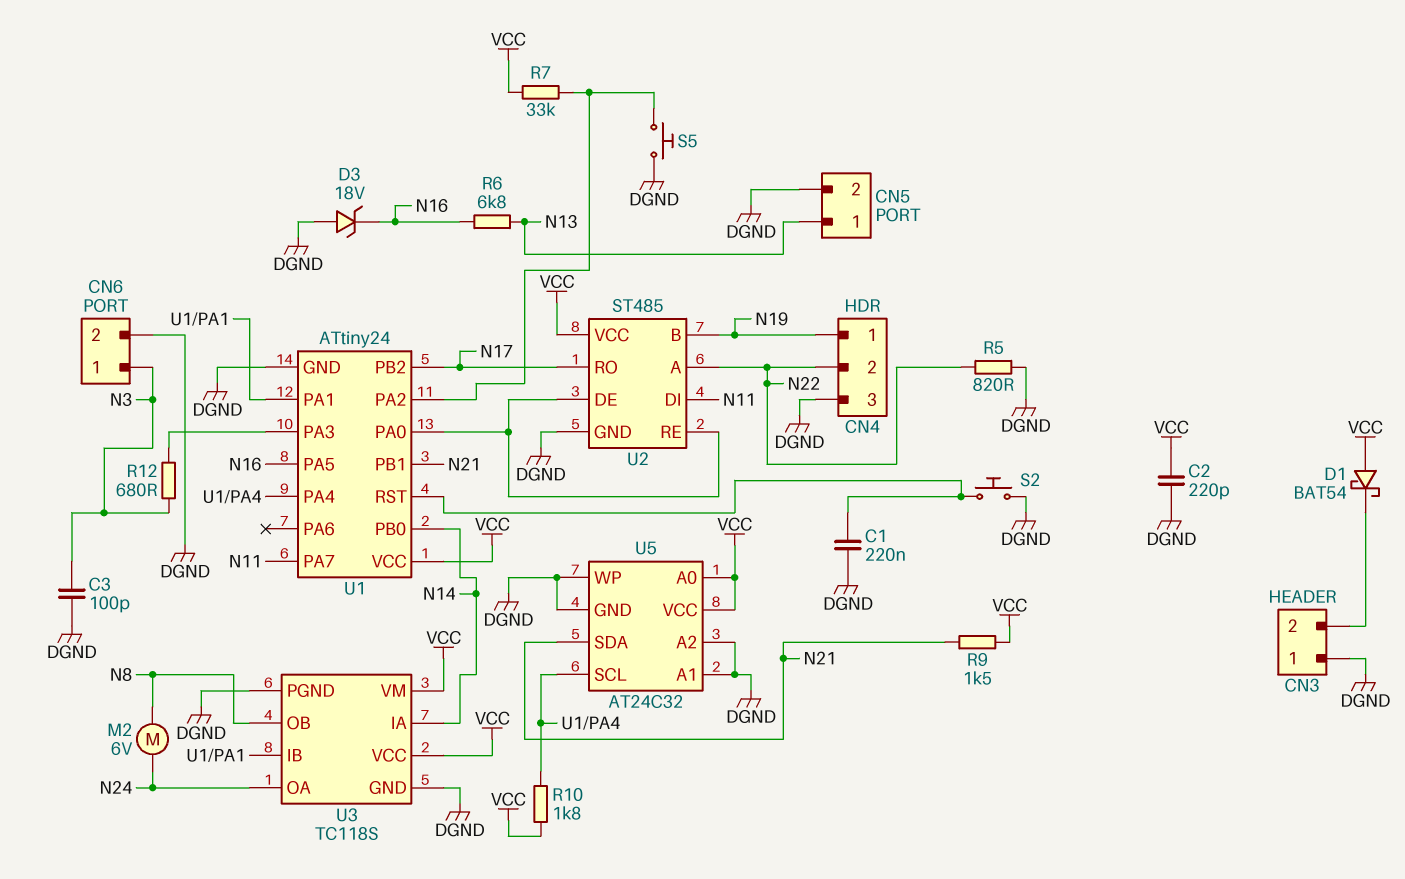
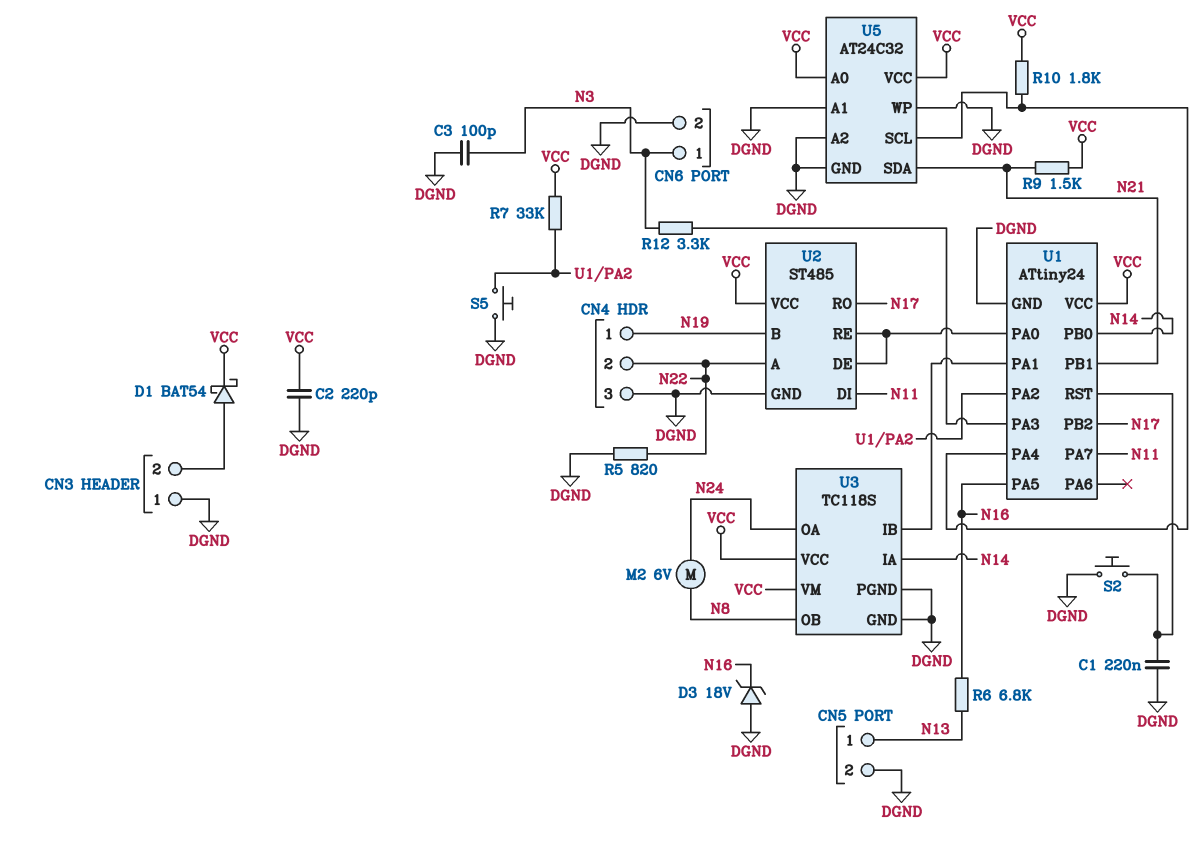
D1: schottky BAT54 (A VCC, K CN3/2) -> schottky BAT54 (A CN3/2, K VCC)
R12: 680 (N3, U1/PA3) -> 3.3k (N3, U1/PA3)

